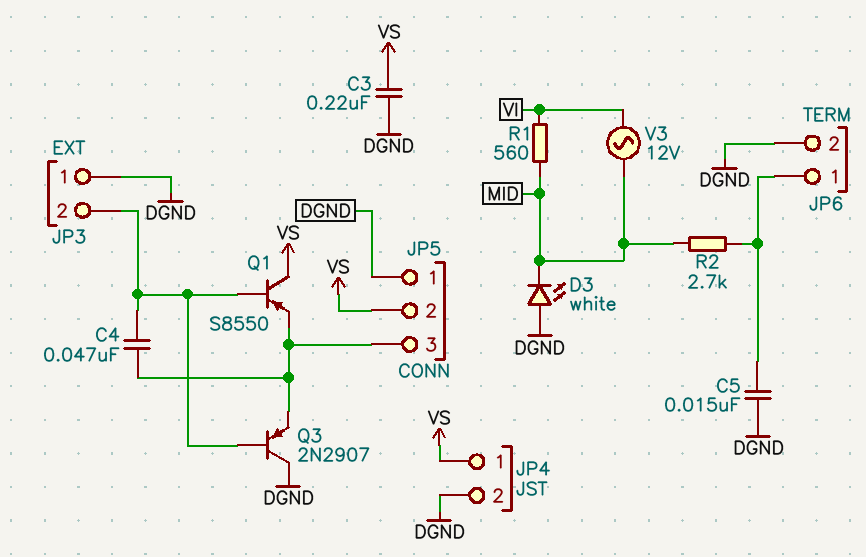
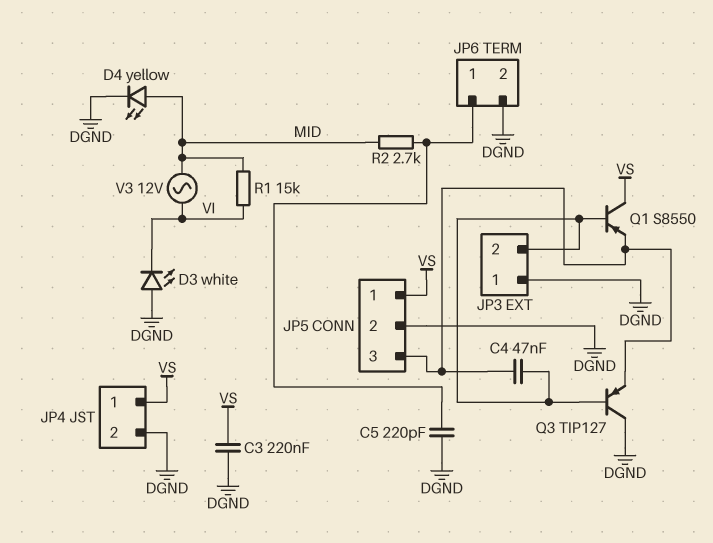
C5: 15nF (DGND, JP6/1) -> 220pF (DGND, JP6/1)
D3: LED white (A DGND, K MID) -> LED white (A DGND, K VI)
D4: none -> LED yellow (A MID, K DGND)
JP5 pin 1: DGND -> VS
JP5 pin 2: VS -> DGND
Q3: PNP 2N2907 (B JP3/2, C DGND, E JP5/3) -> PNP TIP127 (B JP3/2, C DGND, E JP5/3)
R1: 560 (MID, VI) -> 15k (MID, VI)

